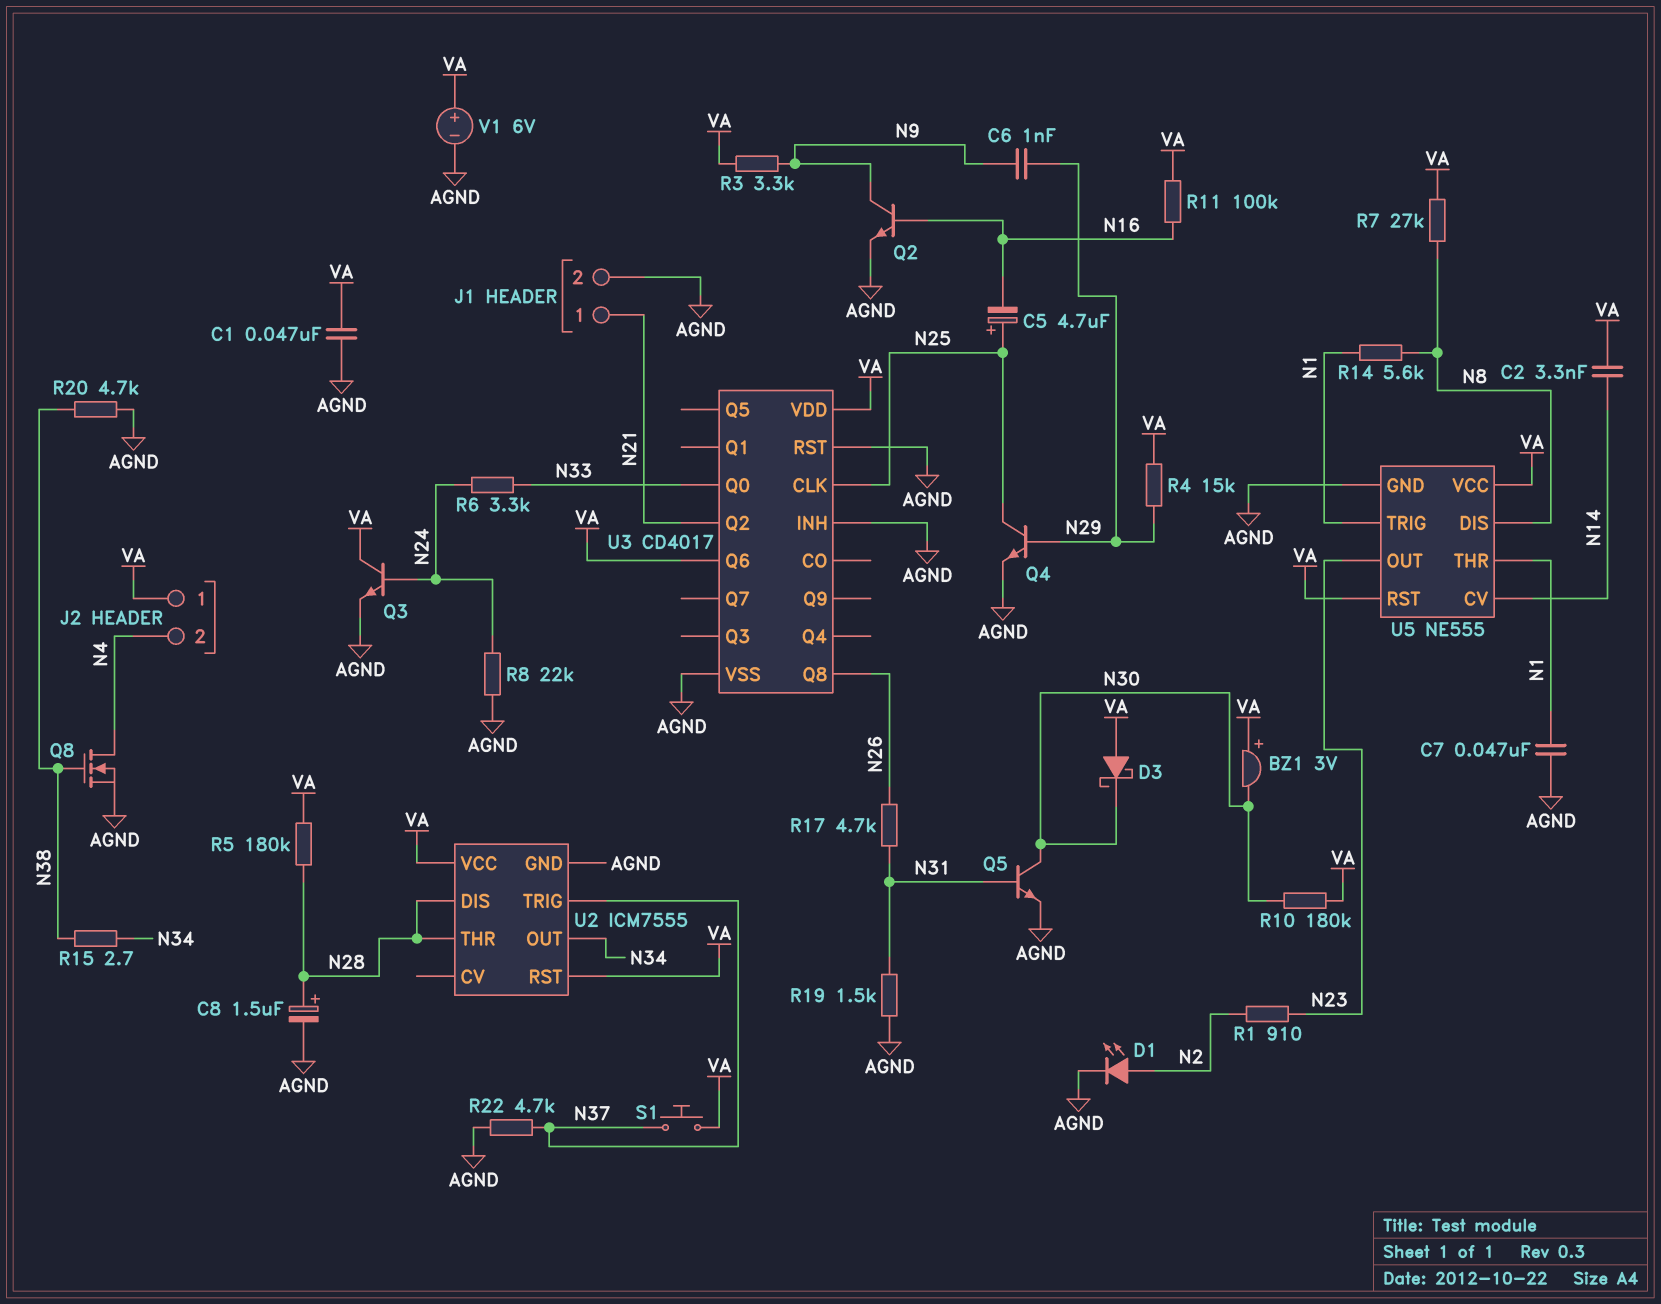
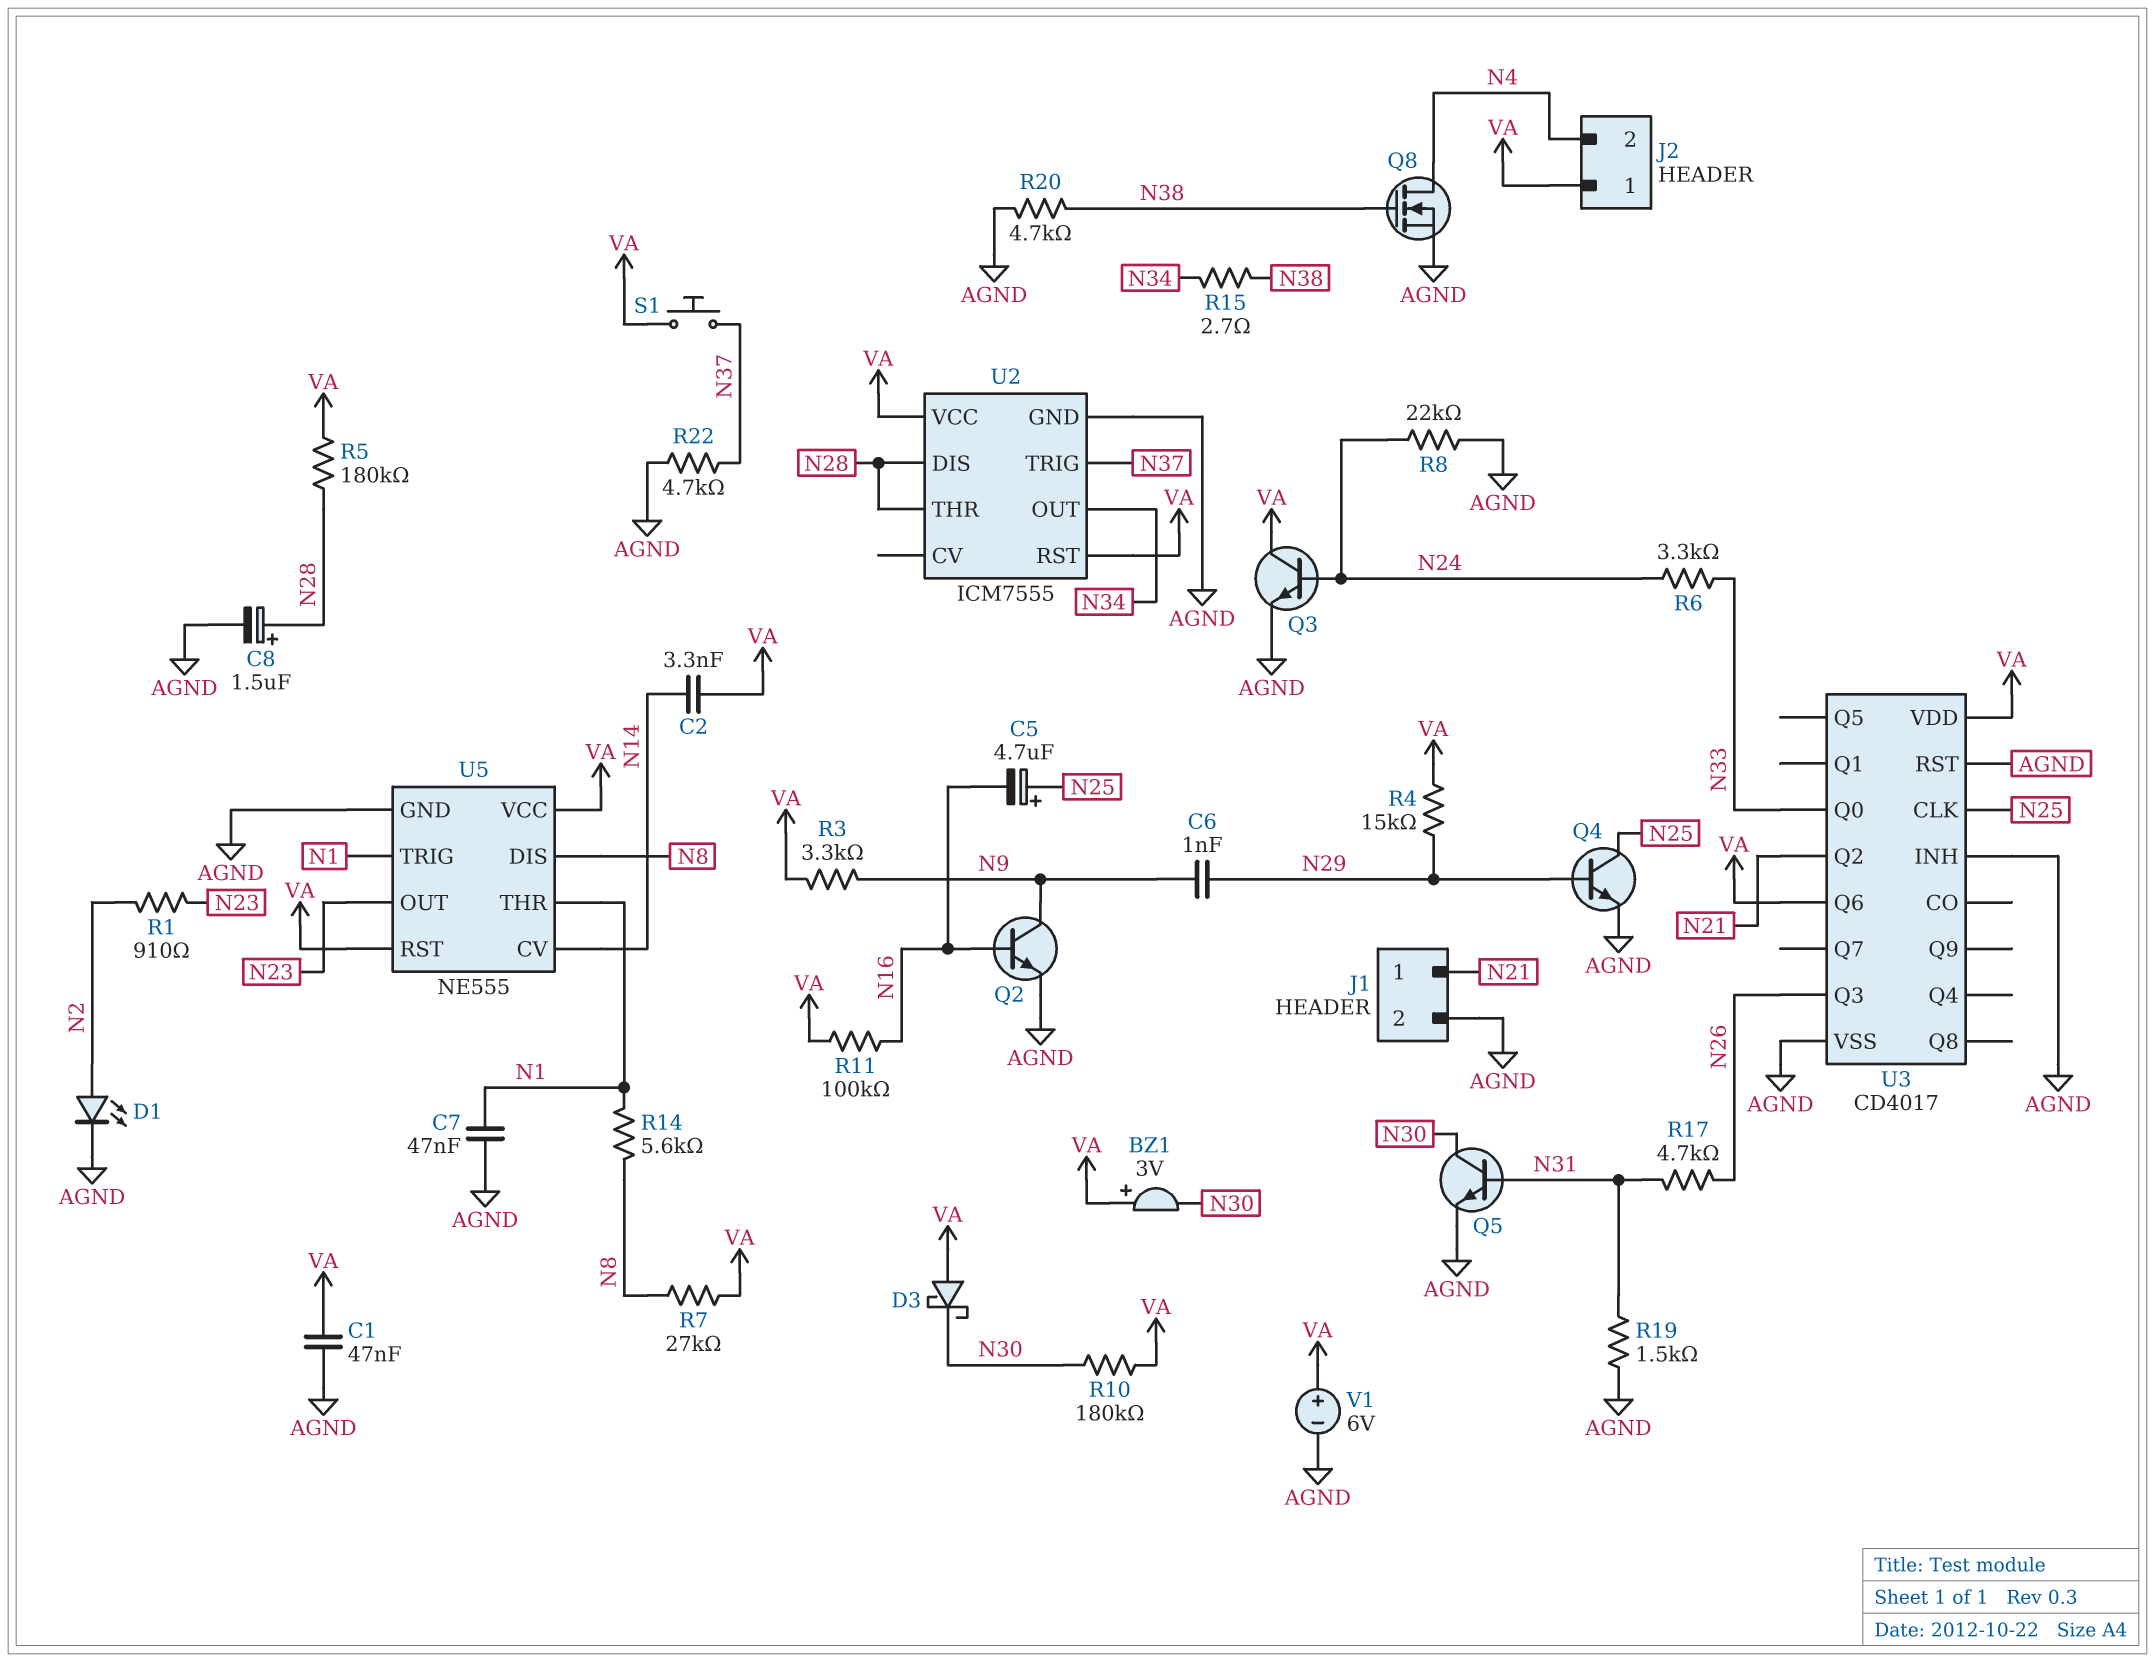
U3 pin Q3: none -> N26
U3 pin Q8: N26 -> none

